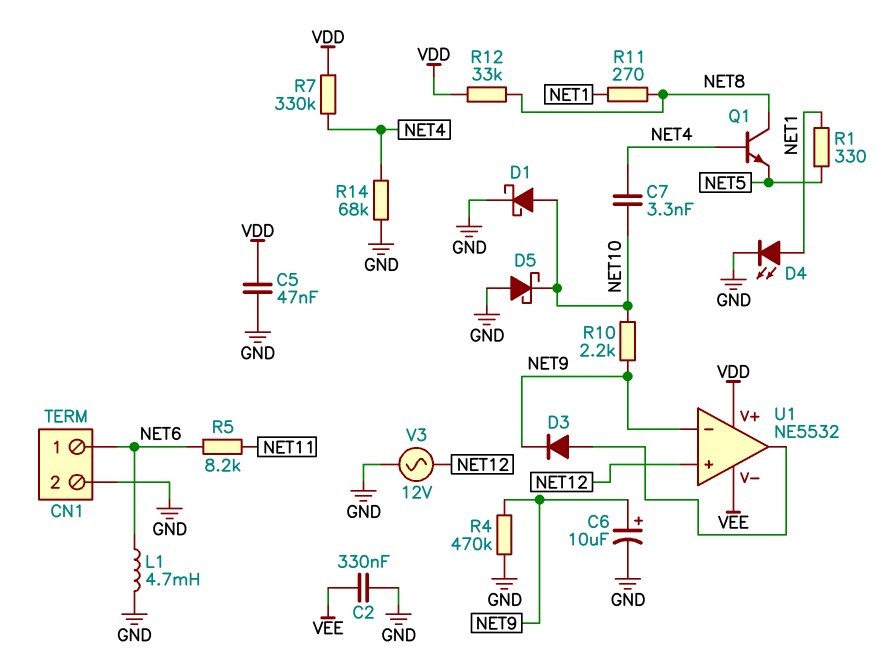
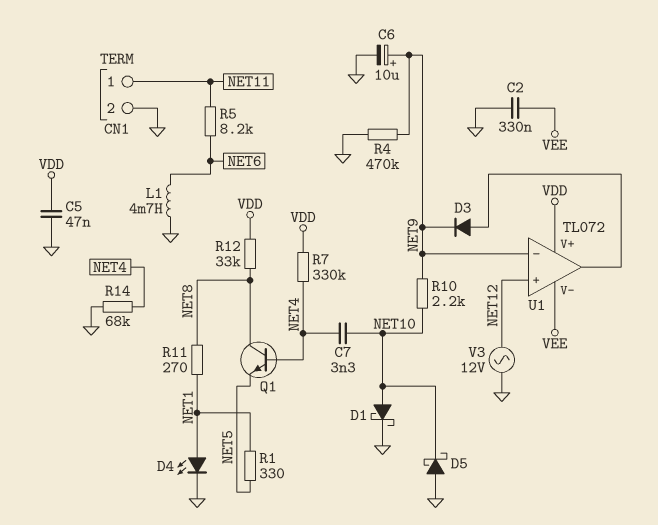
CN1 pin 1: NET6 -> NET11
U1: NE5532 -> TL072

